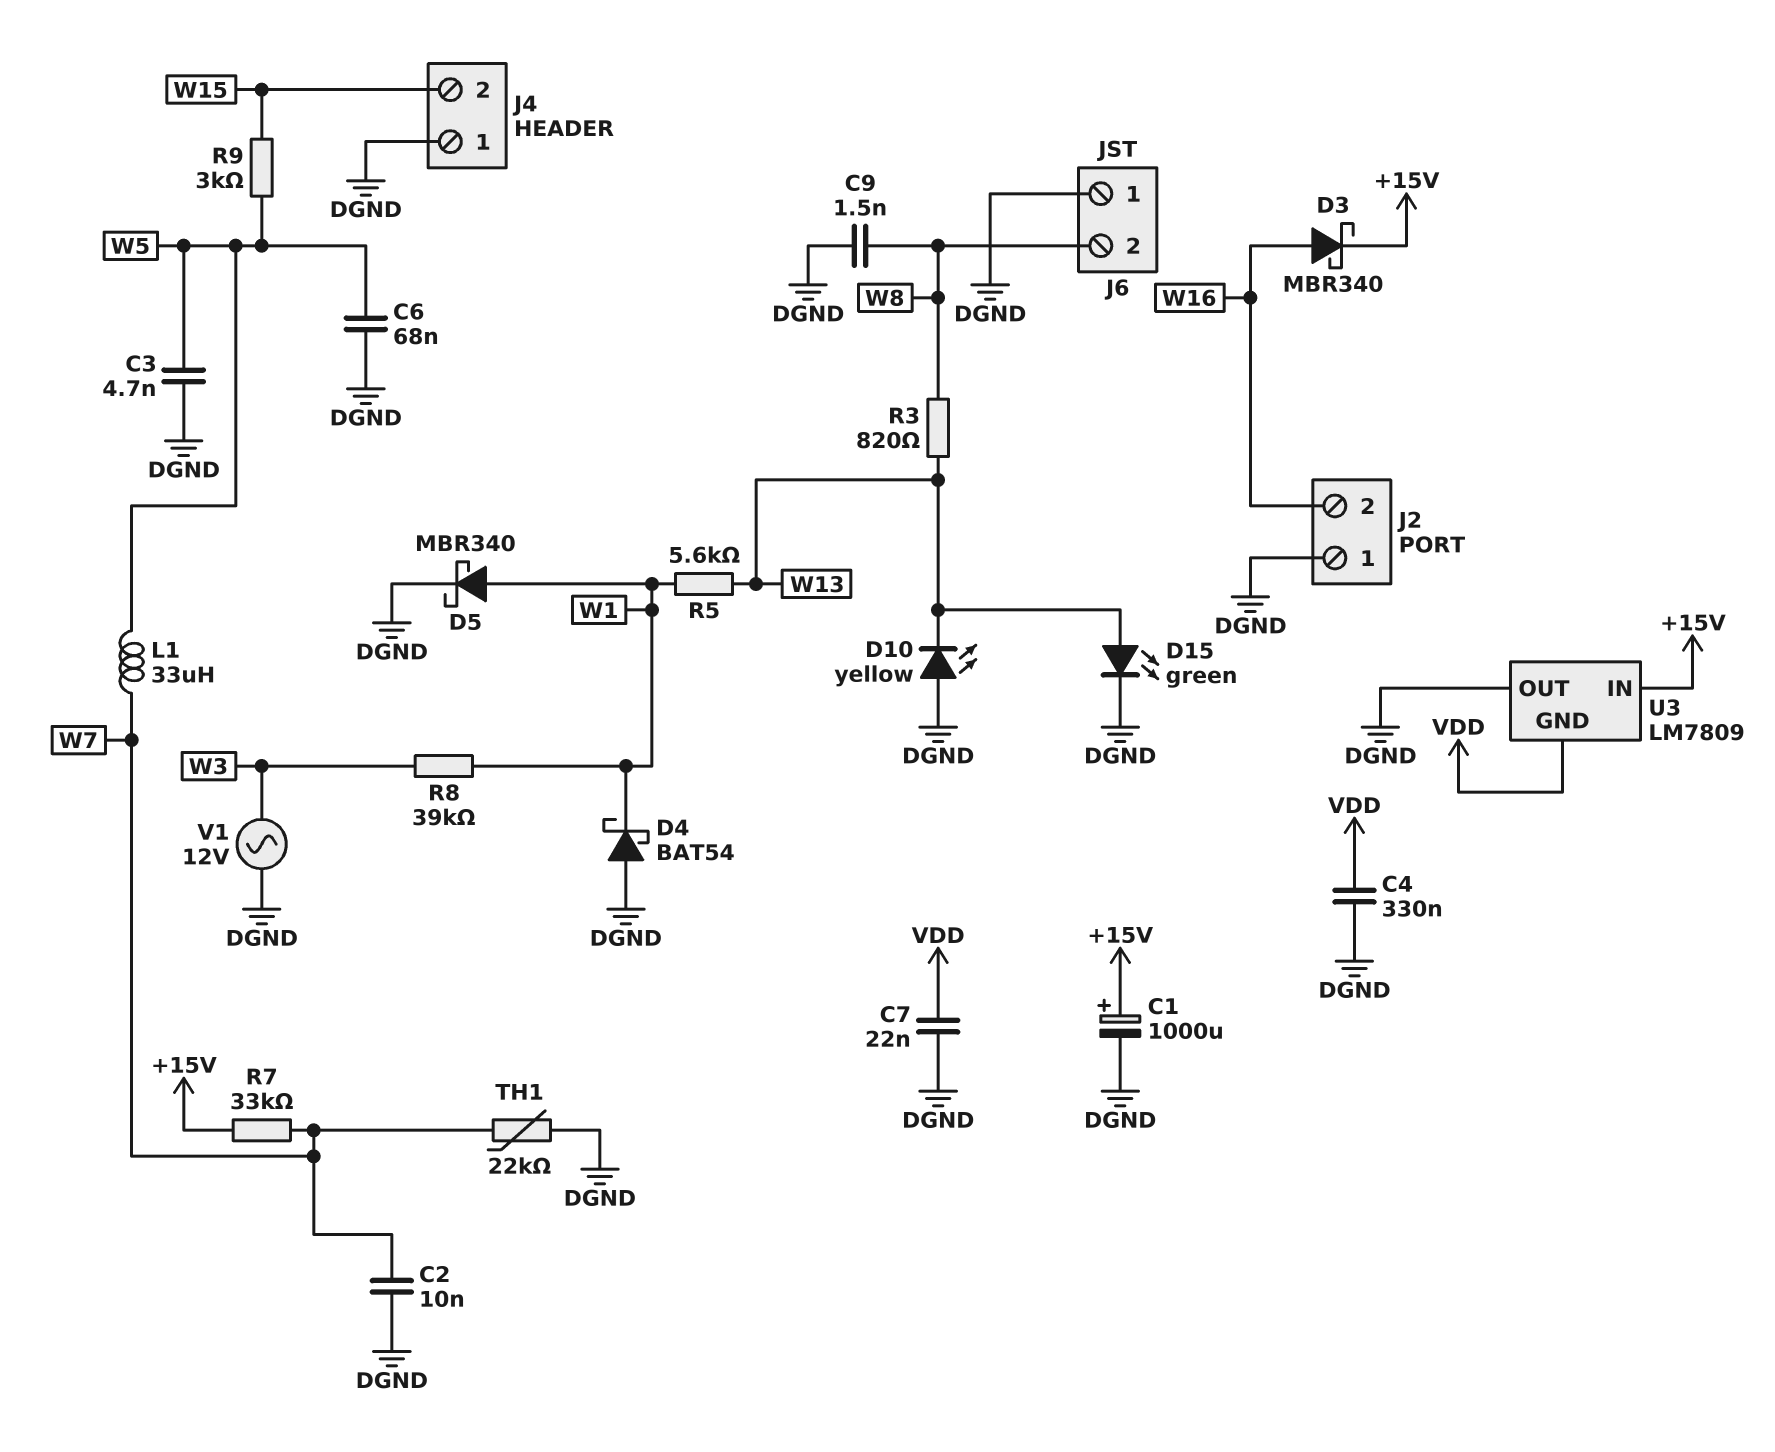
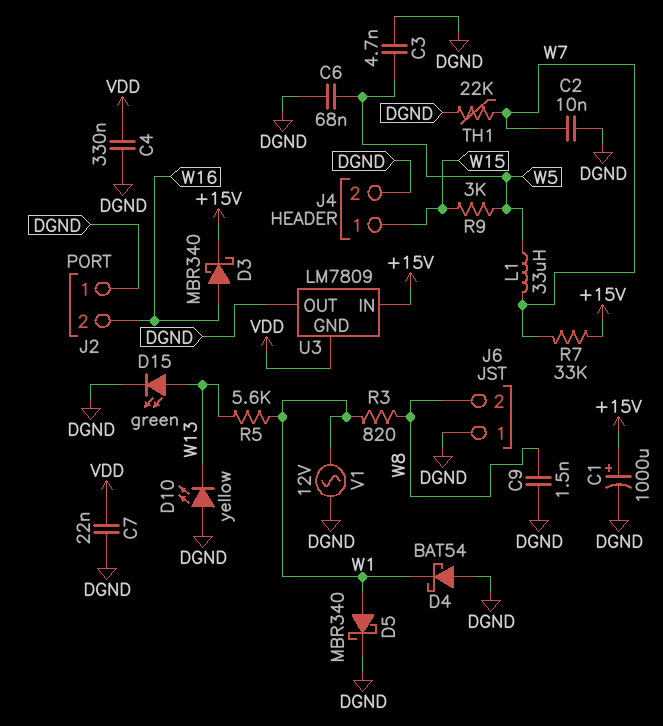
J4 pin 1: DGND -> W15
J4 pin 2: W15 -> DGND
R3: 820 (W8, W13) -> 820 (W1, W8)
R8: 39k (W1, W3) -> none
V1: AC 12V (DGND, W3) -> AC 12V (DGND, W1)

